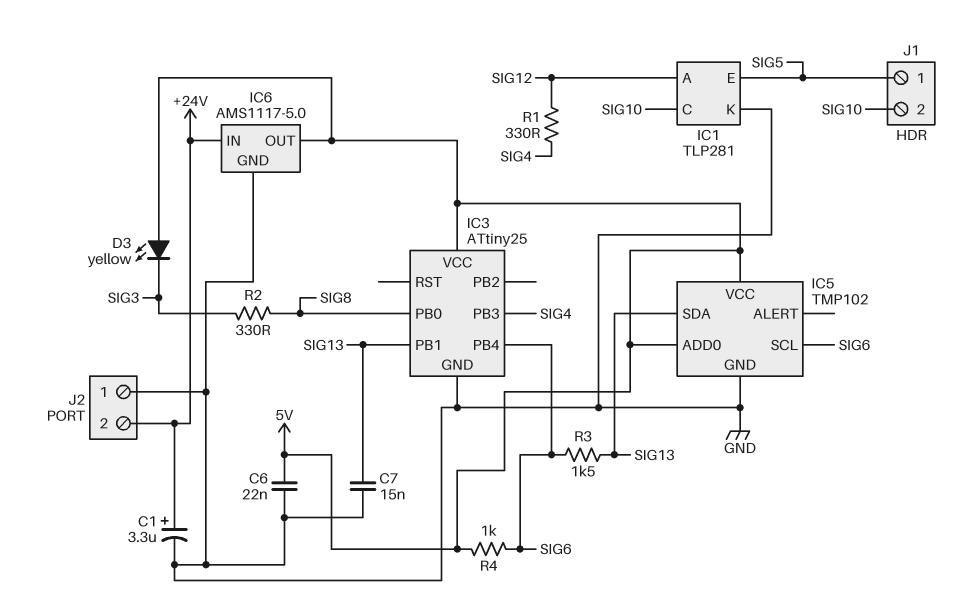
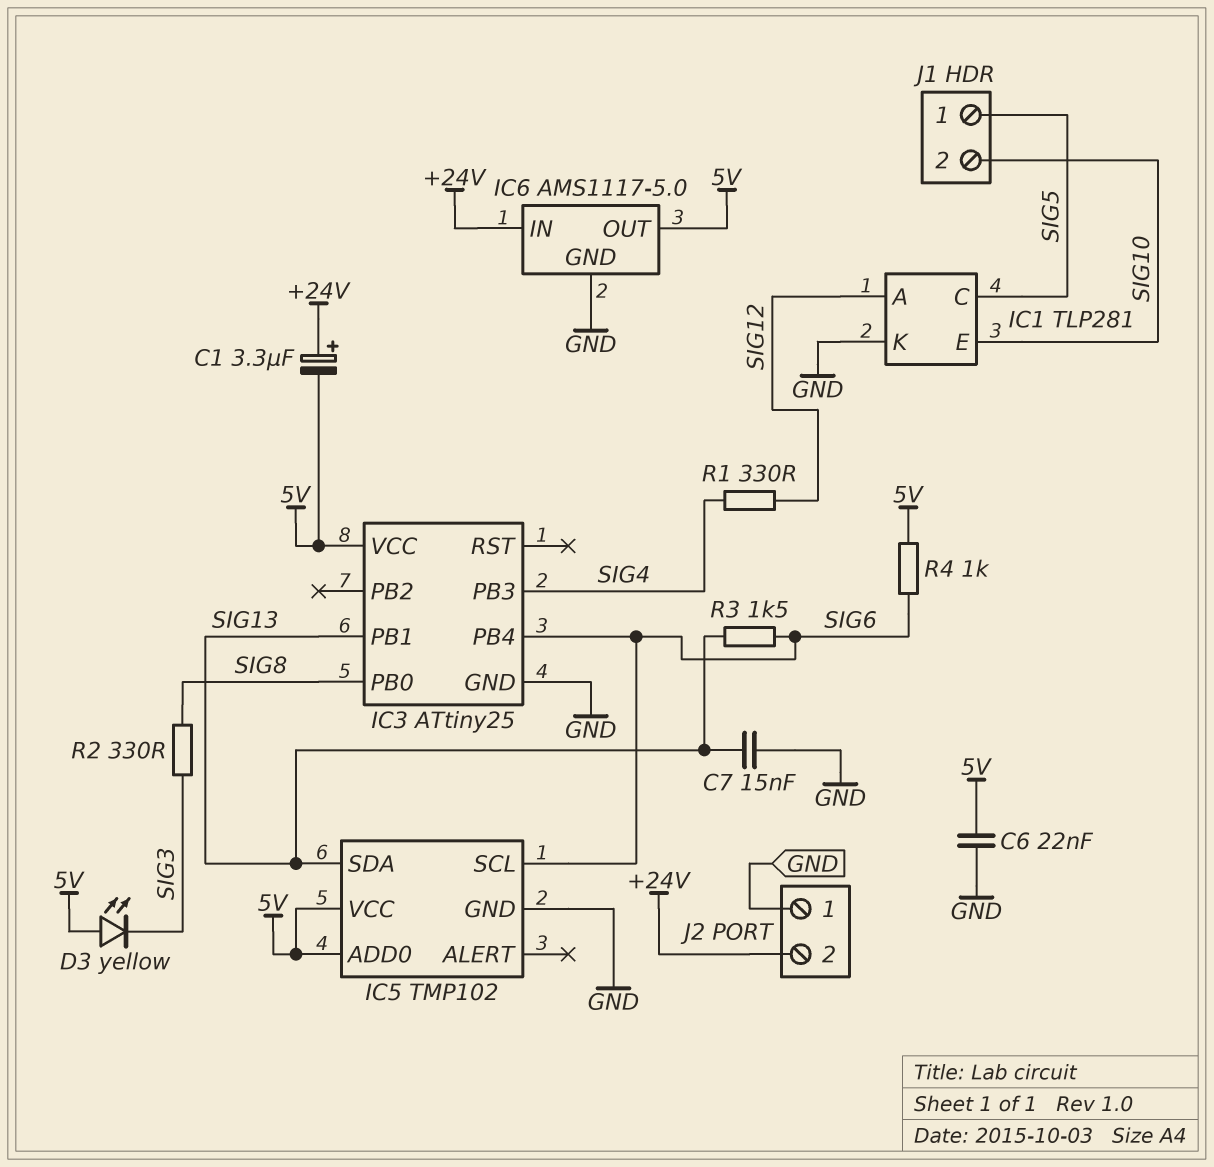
C1: 3.3uF (plus +24V, minus GND) -> 3.3uF (plus +24V, minus 5V)
IC1 pin C: SIG10 -> SIG5
IC1 pin E: SIG5 -> SIG10

